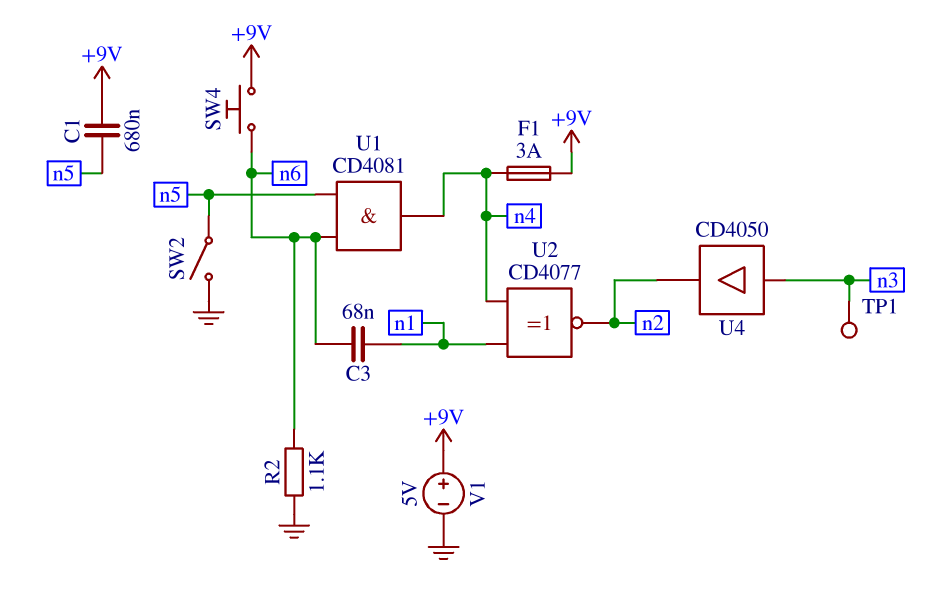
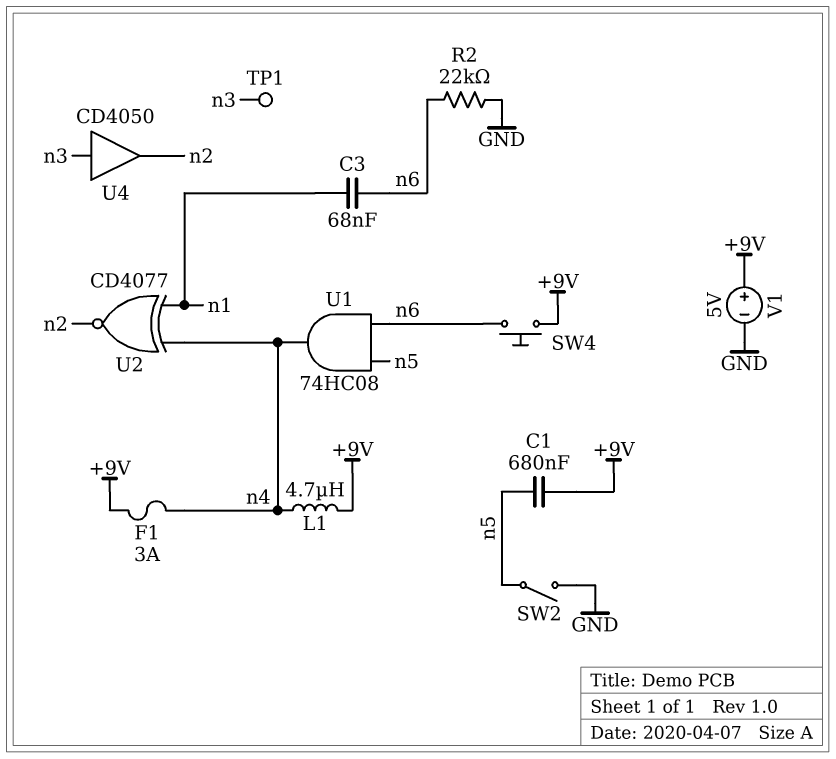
L1: none -> 4.7uH (+9V, n4)
R2: 1.1k (GND, n6) -> 22k (GND, n6)
U1: AND CD4081 (in n5, in n6, out n4) -> AND 74HC08 (in n5, in n6, out n4)

